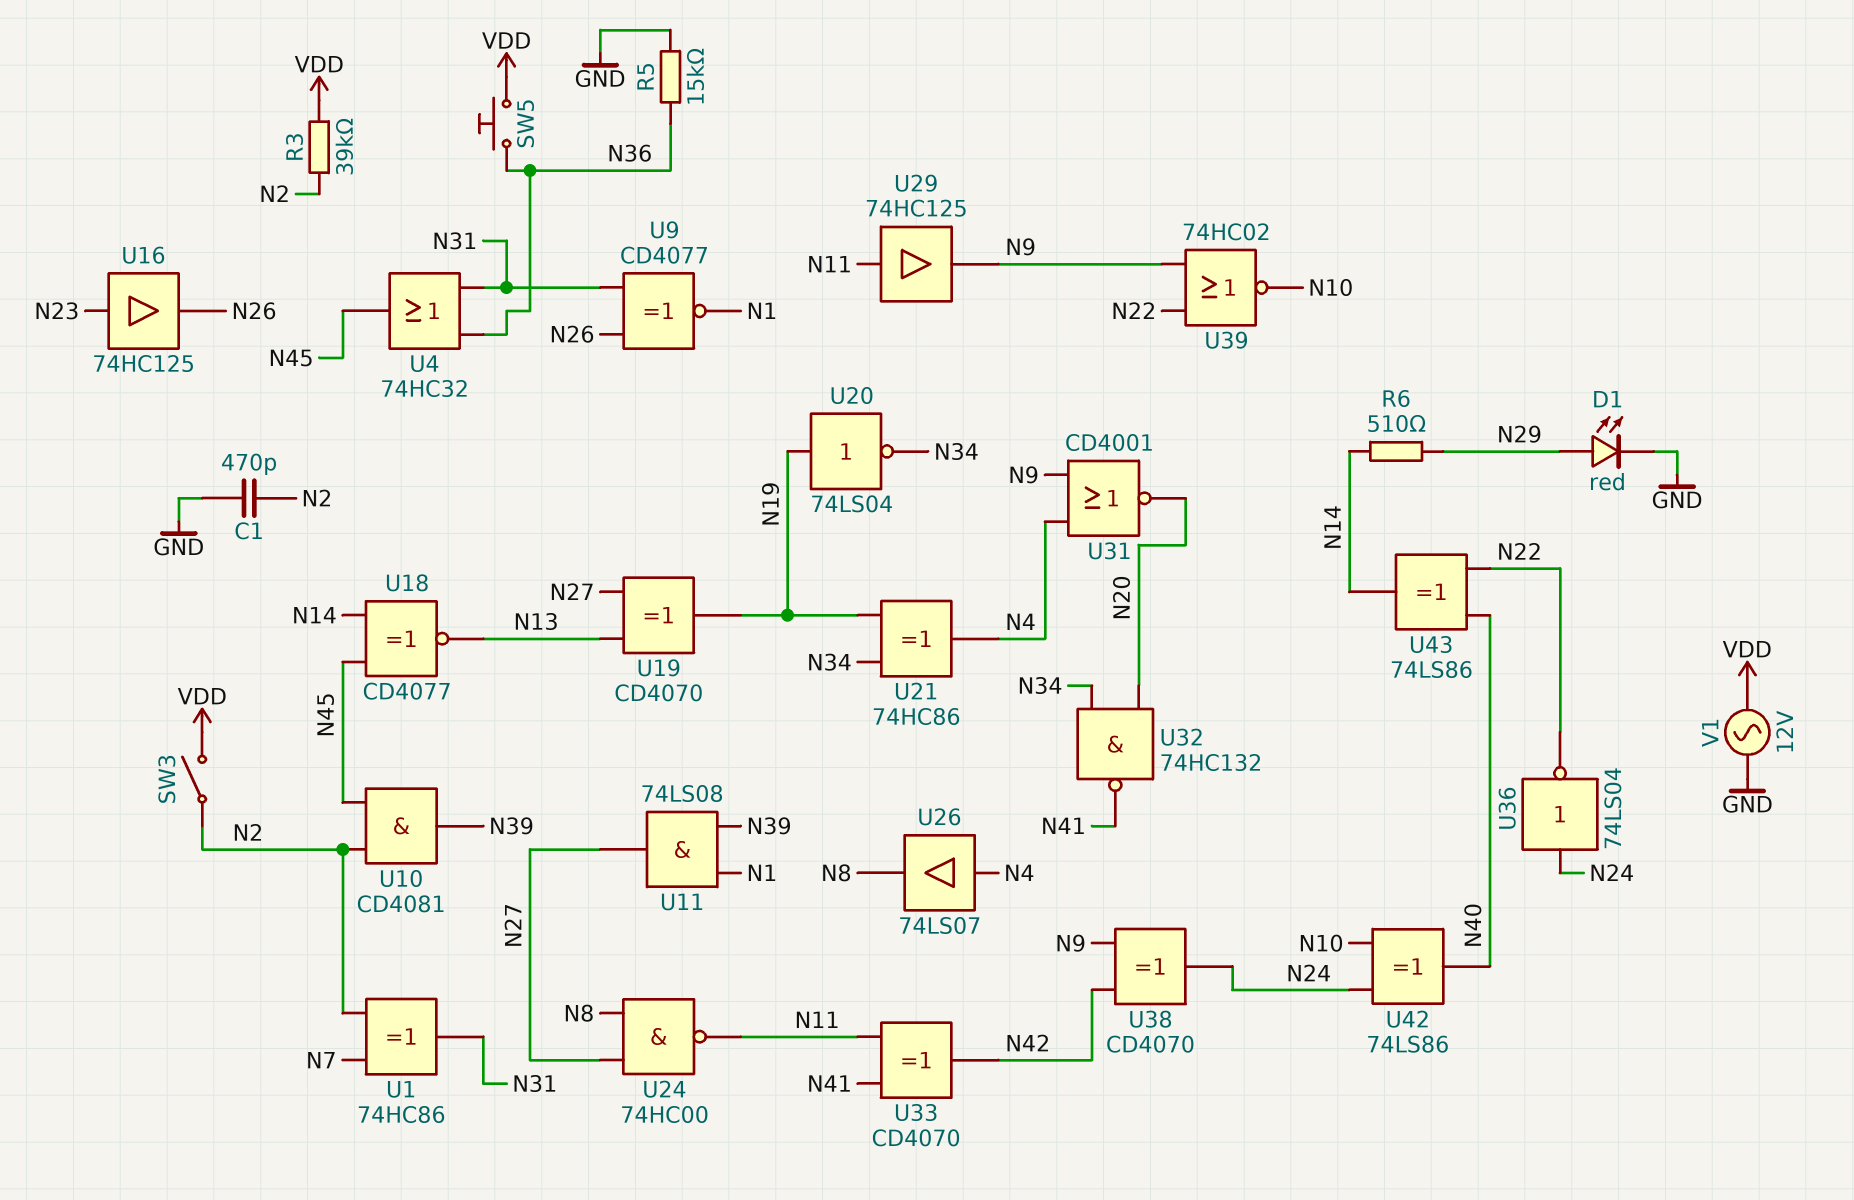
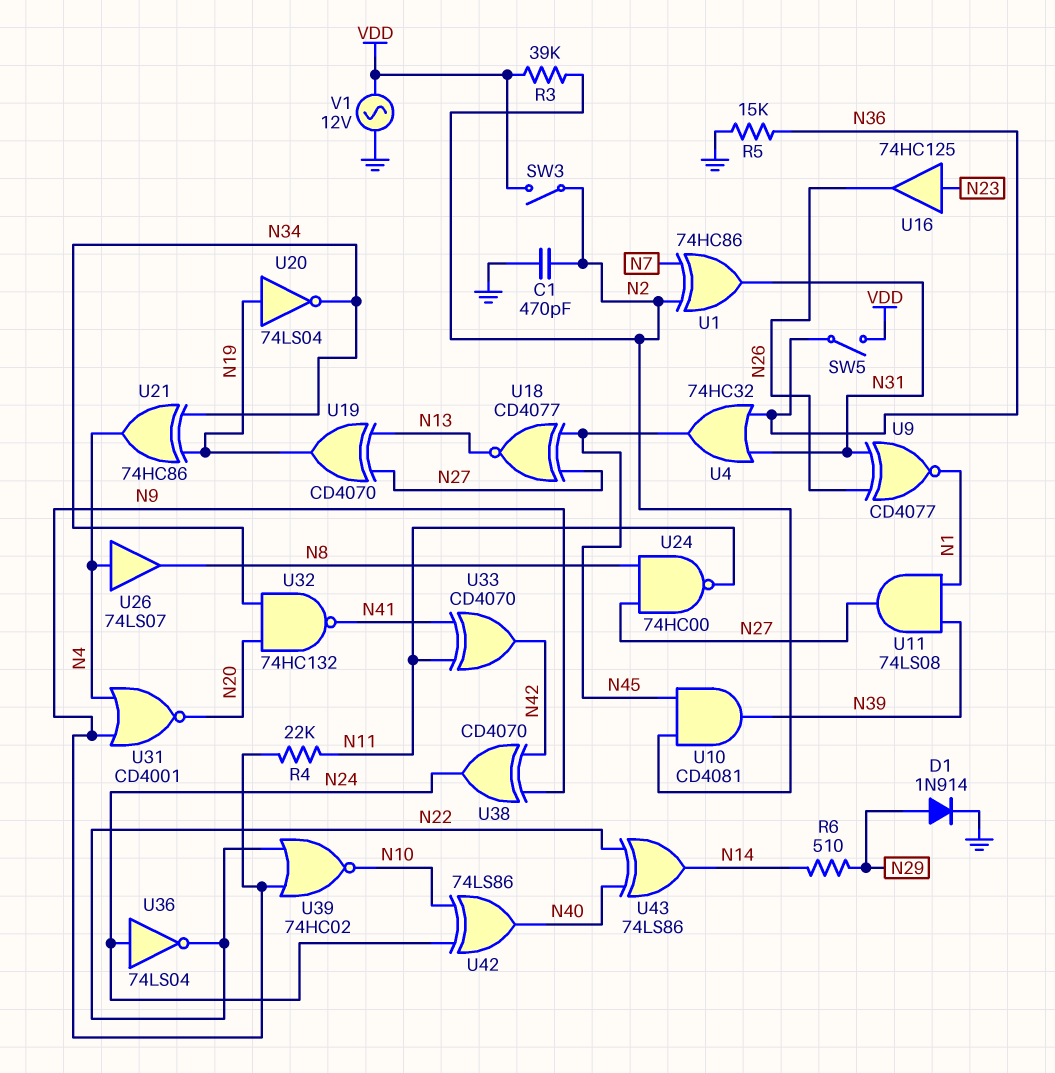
D1: LED red (A N29, K GND) -> diode 1N914 (A N29, K GND)
R4: none -> 22k (N9, N11)
SW5: button (N36, VDD) -> switch (N36, VDD)
U18: XNOR CD4077 (in N14, in N45, out N13) -> XNOR CD4077 (in N27, in N45, out N13)
U29: buffer 74HC125 (in N11, out N9) -> none

